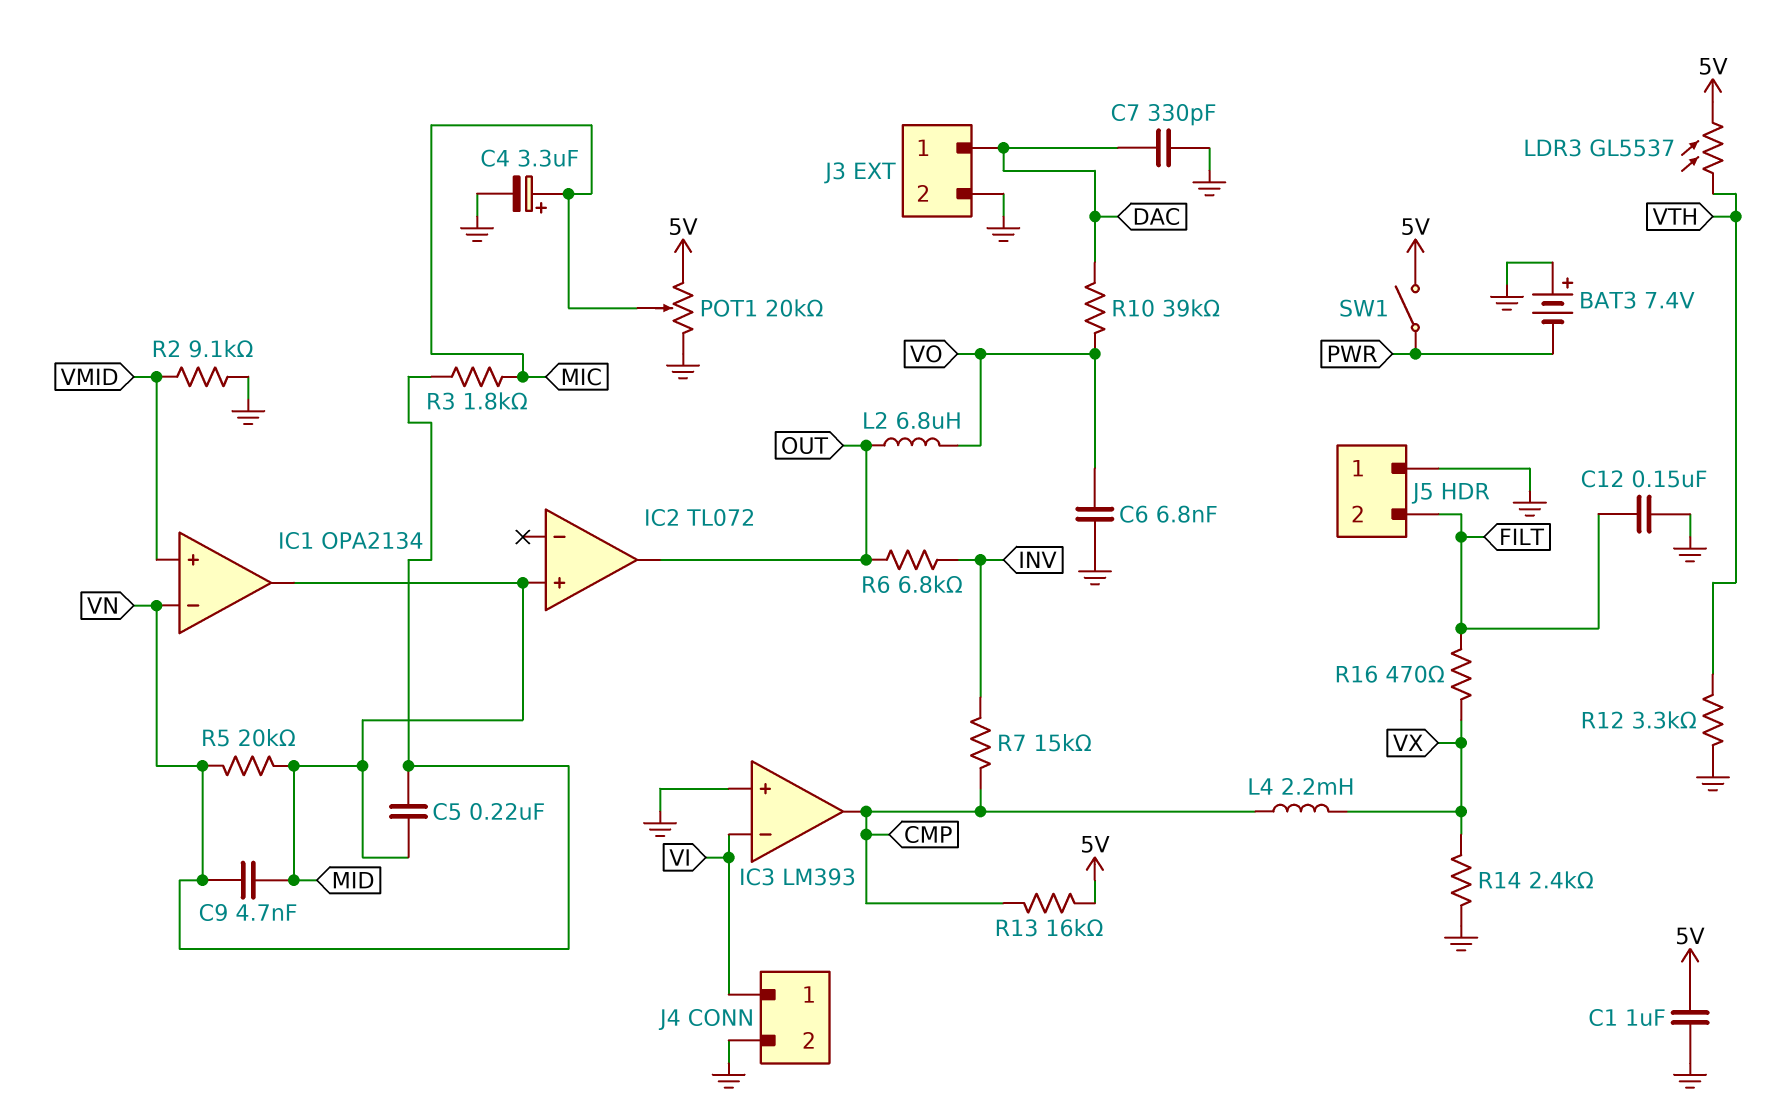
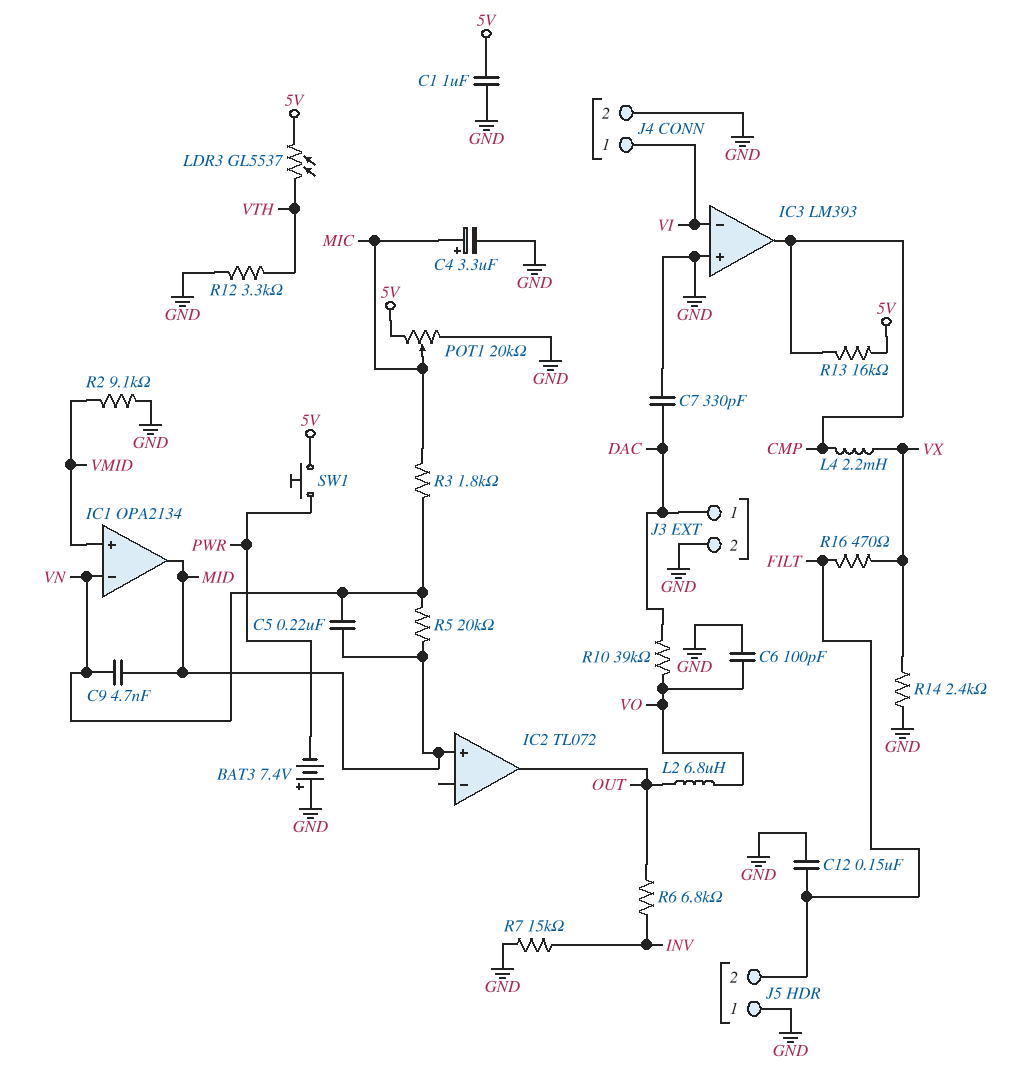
C6: 6.8nF (GND, VO) -> 100pF (GND, VO)
R7: 15k (CMP, INV) -> 15k (GND, INV)
SW1: switch (5V, PWR) -> button (5V, PWR)

